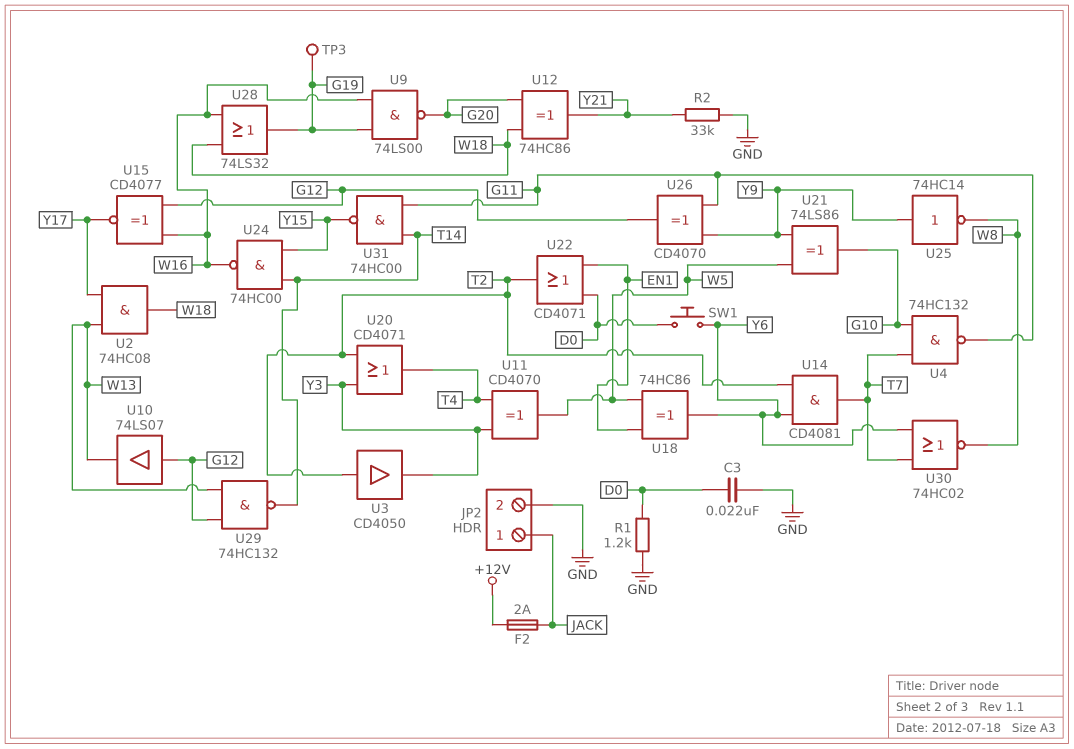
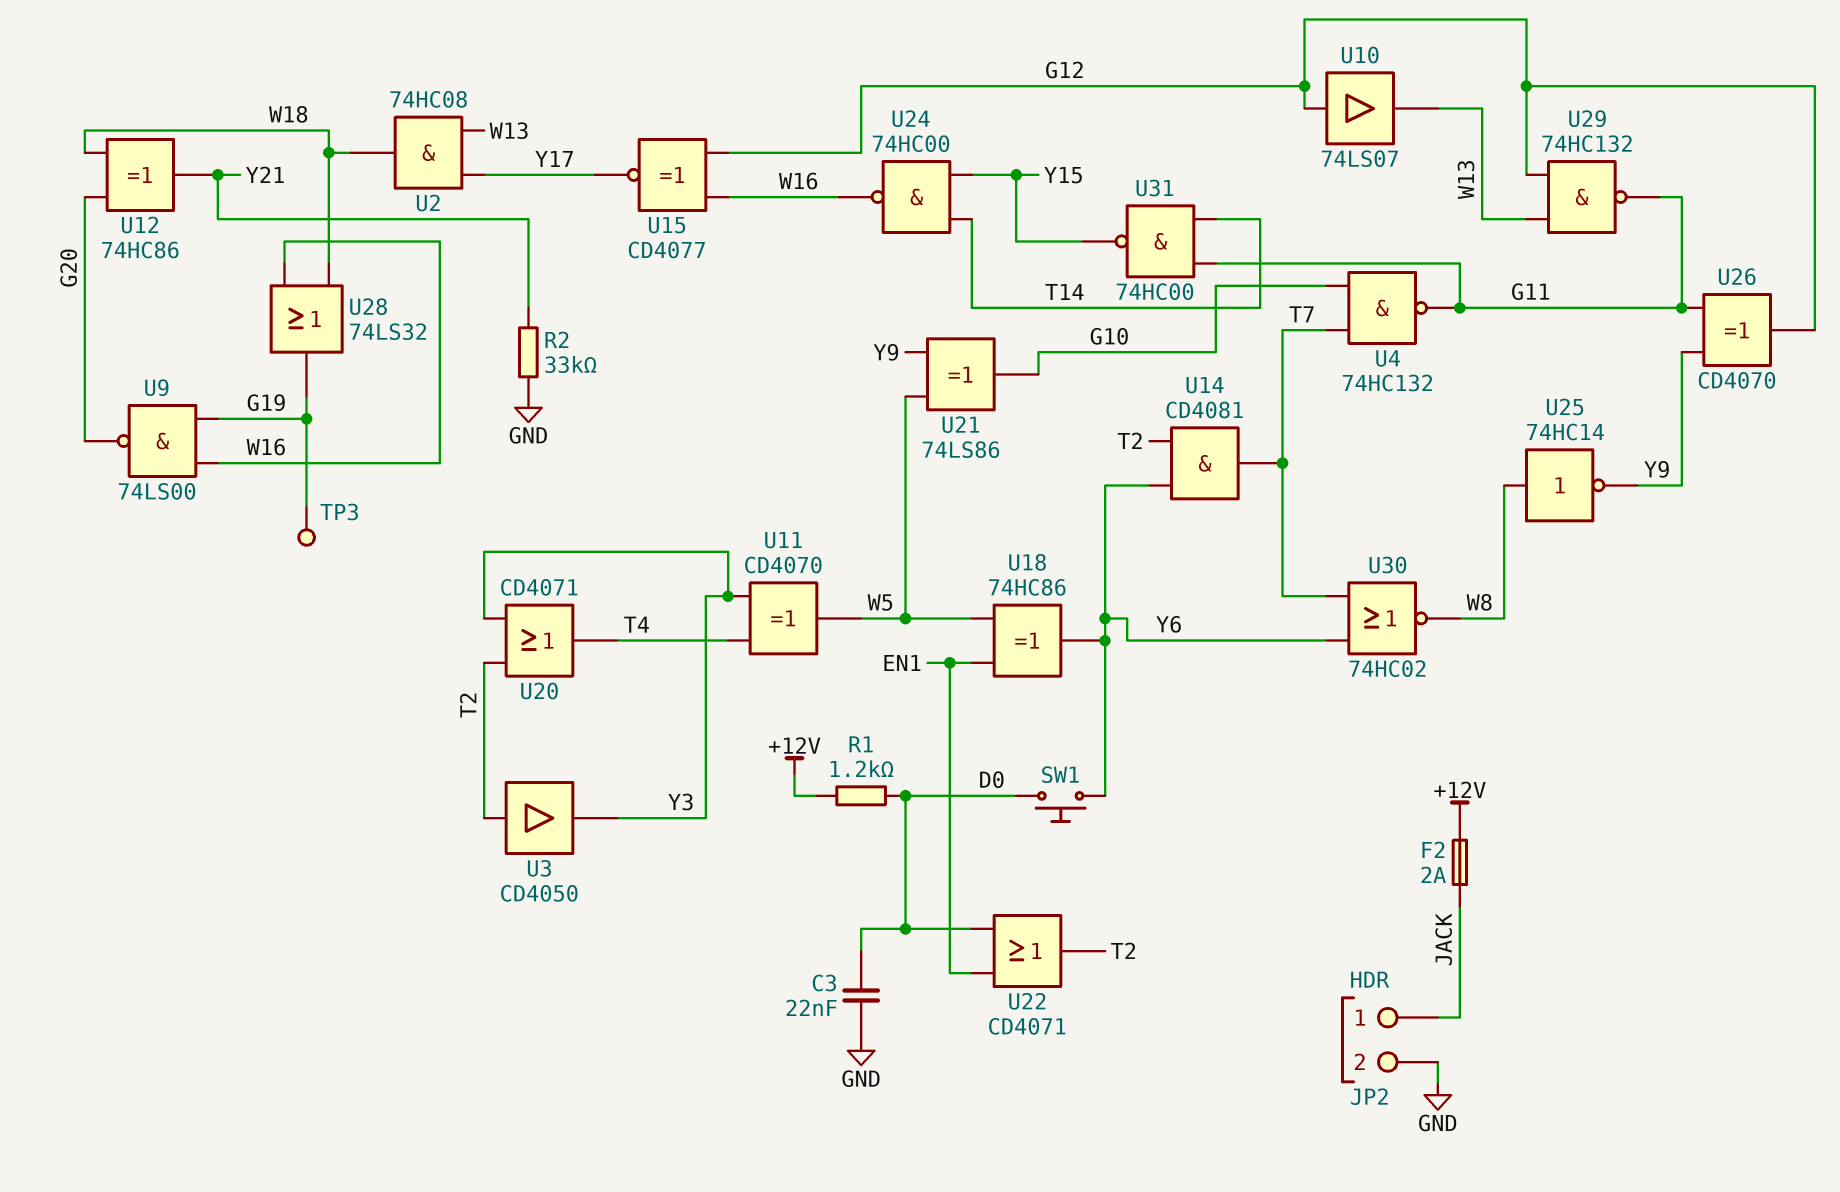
R1: 1.2k (D0, GND) -> 1.2k (+12V, D0)
U25: NOT 74HC14 (in Y9, out W8) -> NOT 74HC14 (in W8, out Y9)
U29: NAND 74HC132 (in G12, in W13, out T14) -> NAND 74HC132 (in G12, in W13, out G11)

